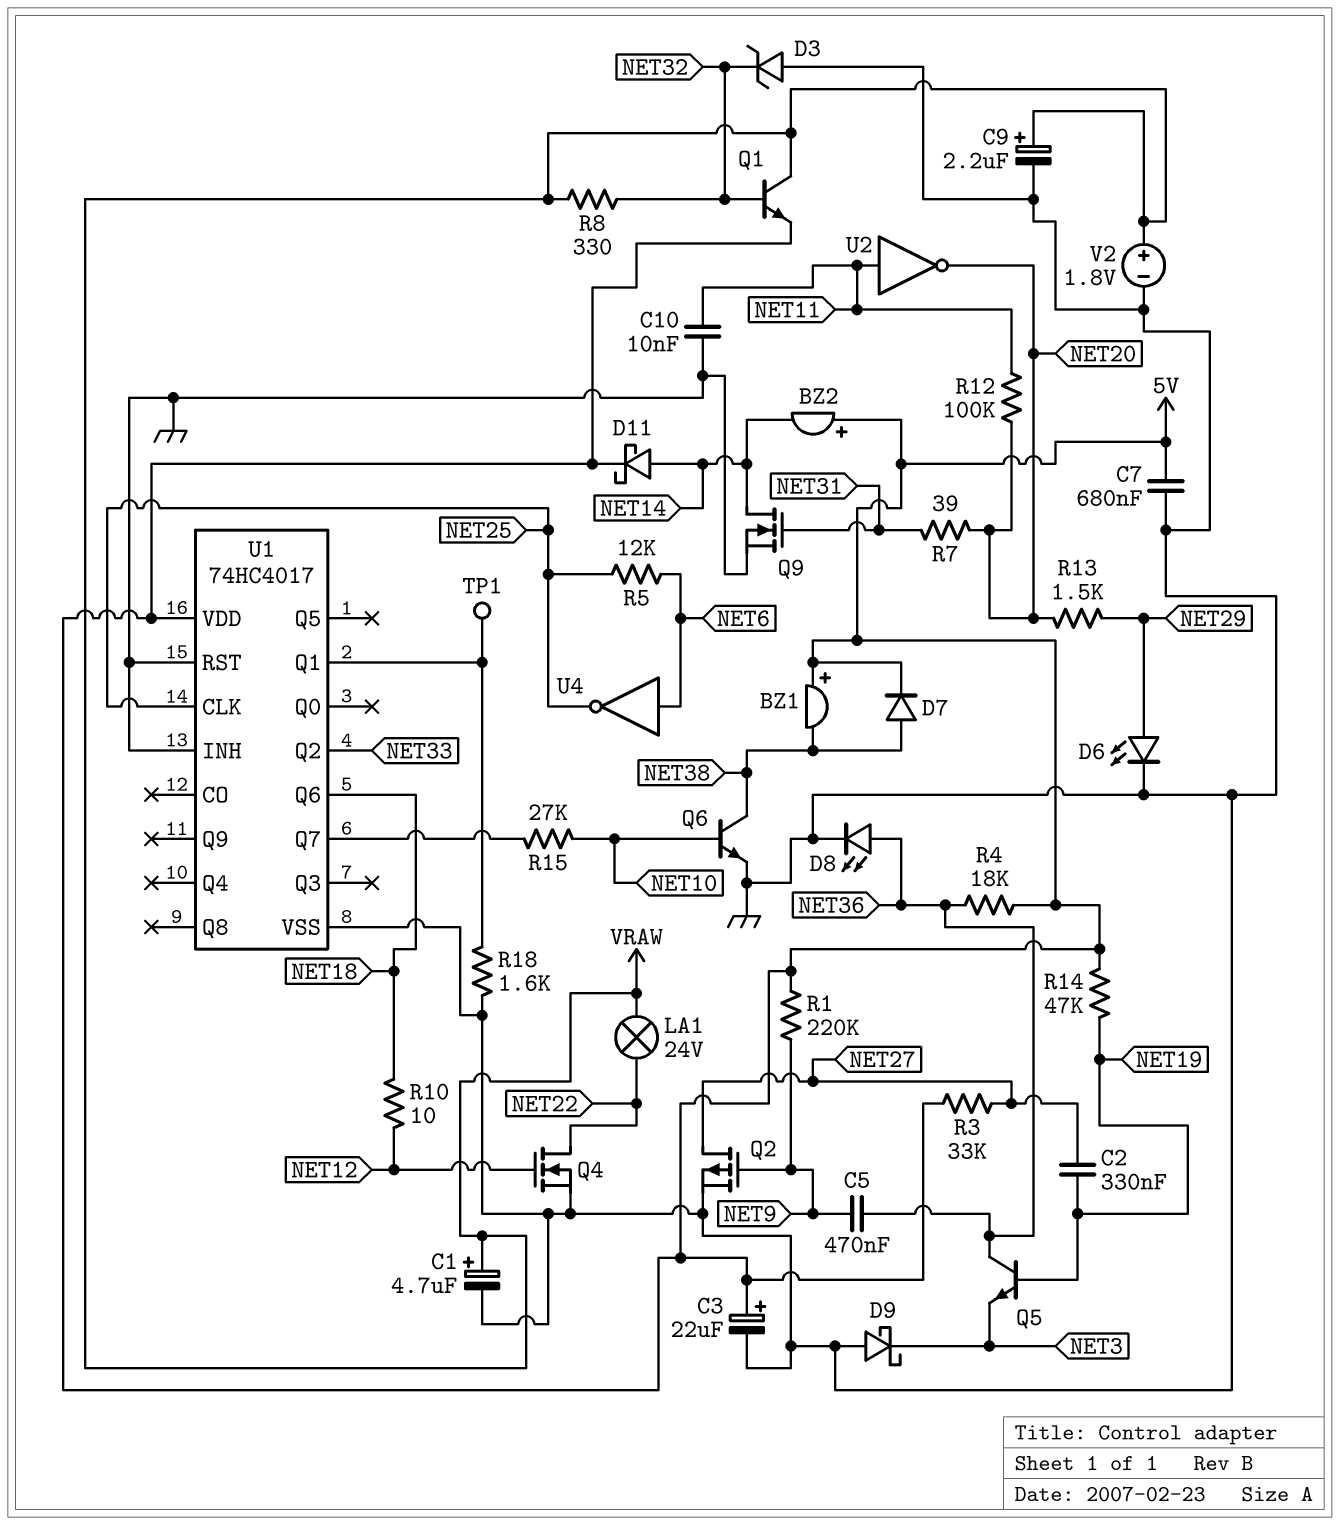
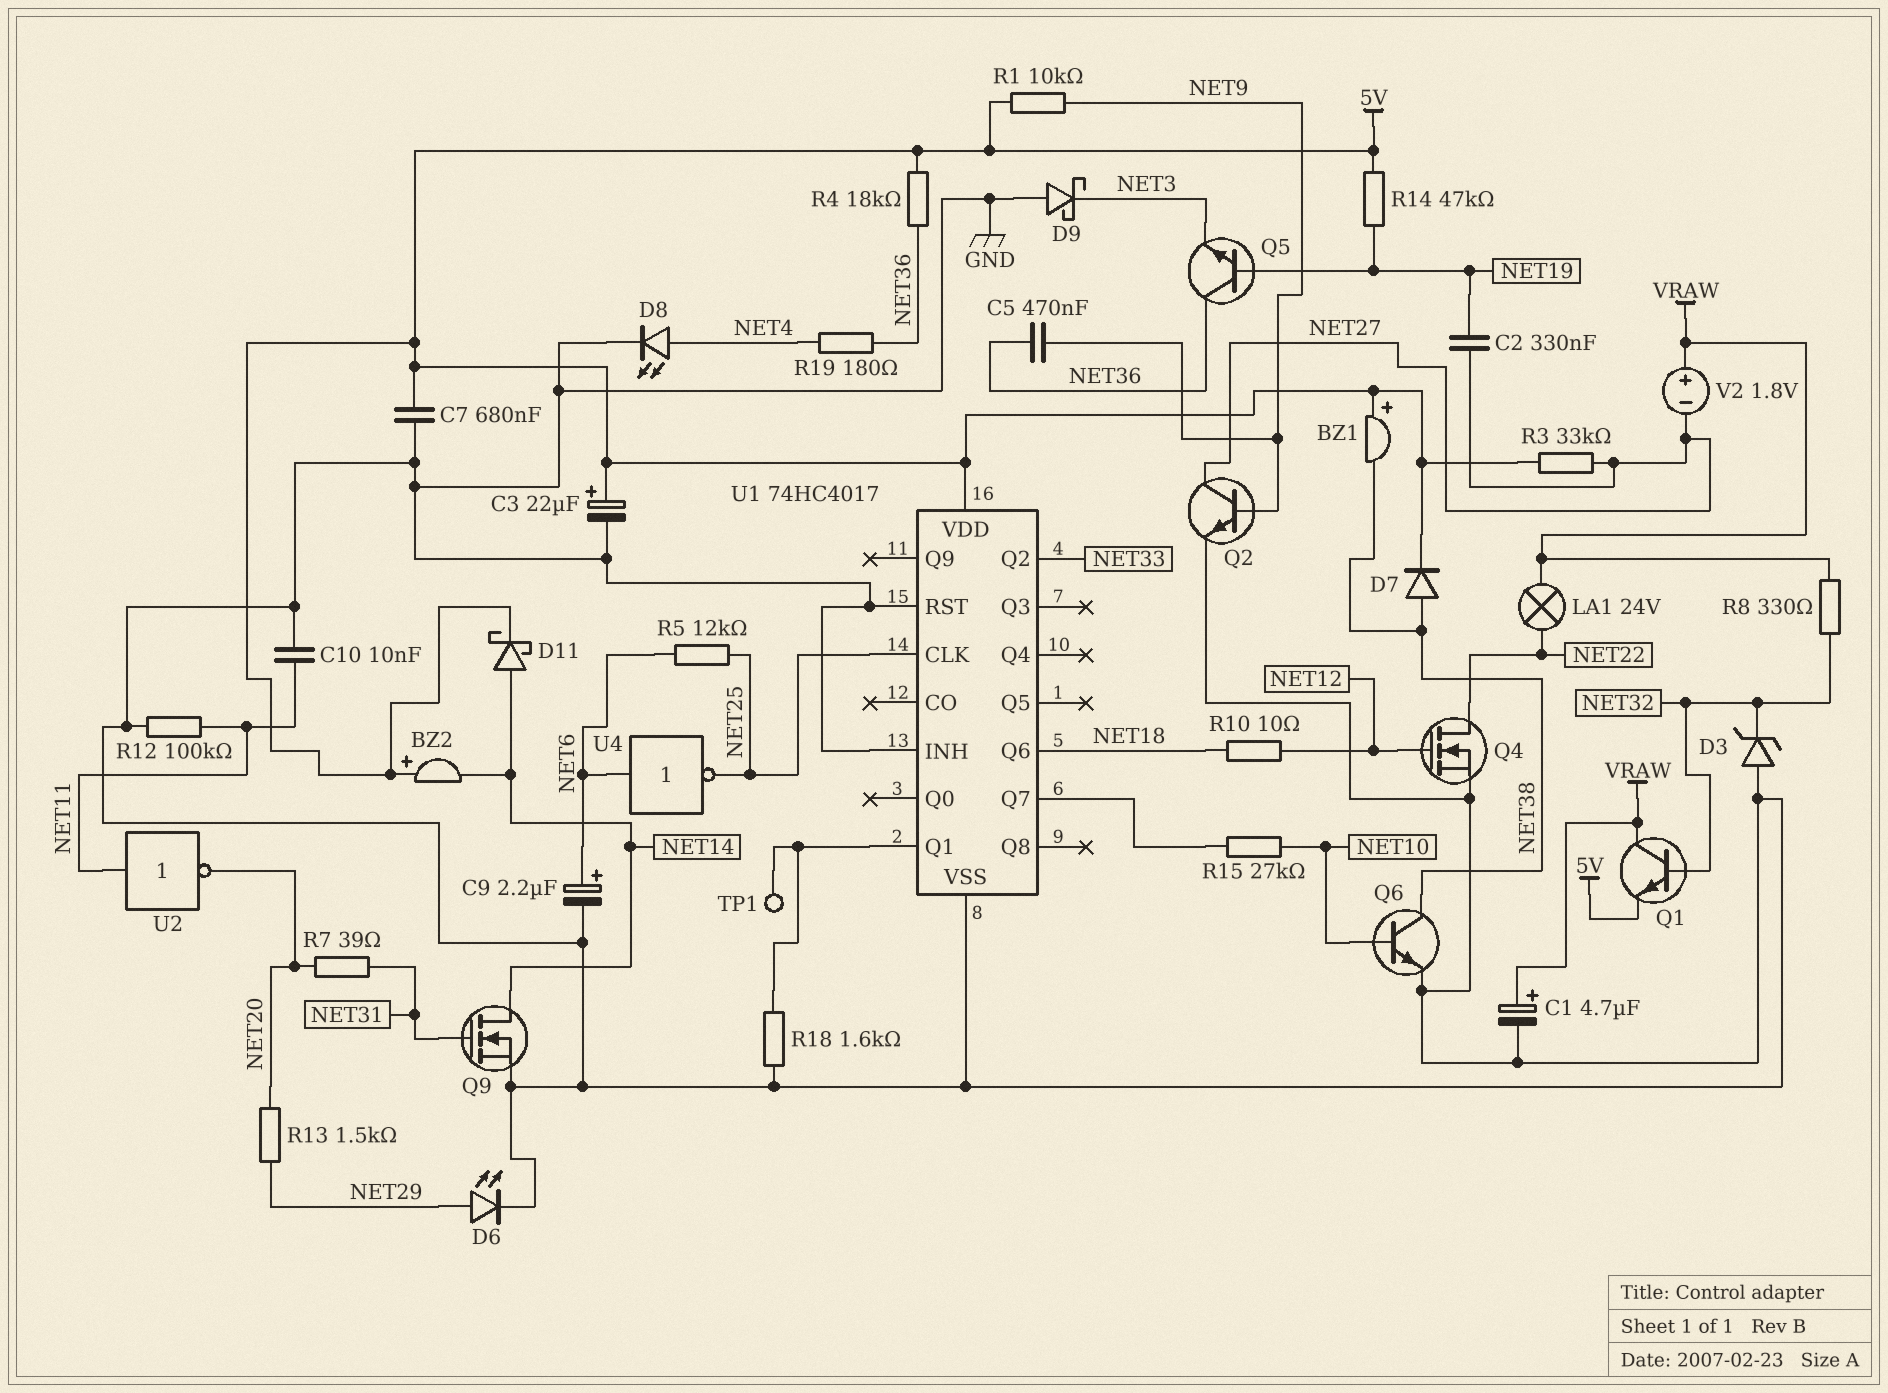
C9: 2.2uF (plus VRAW, minus GND) -> 2.2uF (plus NET6, minus GND)
D8: LED (A NET36, K GND) -> LED (A NET4, K GND)
Q2: PMOS (G NET9, D NET27, S GND) -> NPN (B NET9, C NET27, E GND)
R1: 220k (5V, NET9) -> 10k (5V, NET9)
R12: 100k (NET11, NET20) -> 100k (GND, NET11)
R19: none -> 180 (NET4, NET36)
V2: 1.8V (plus VRAW, minus GND) -> 1.8V (plus VRAW, minus NET27)

